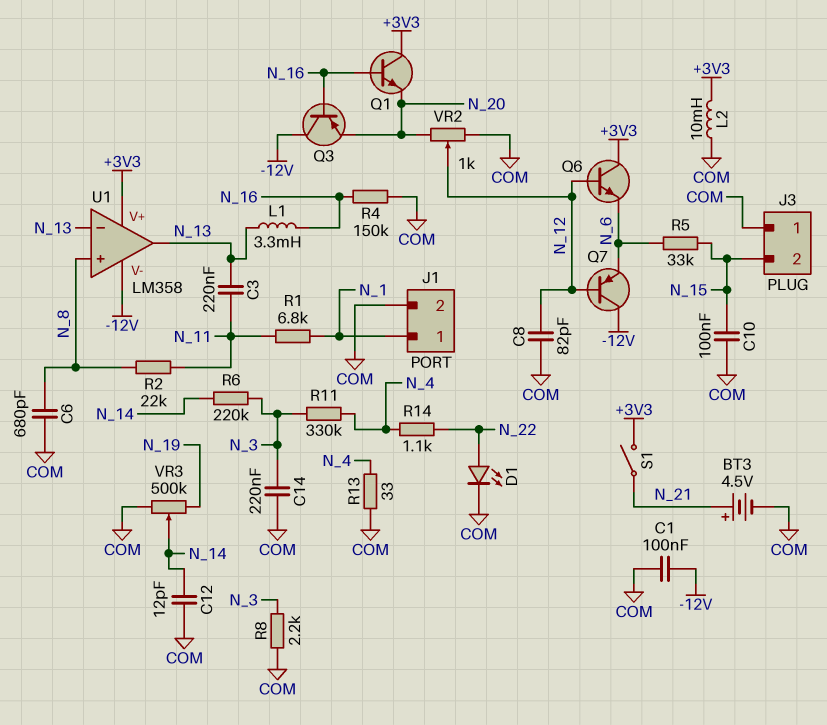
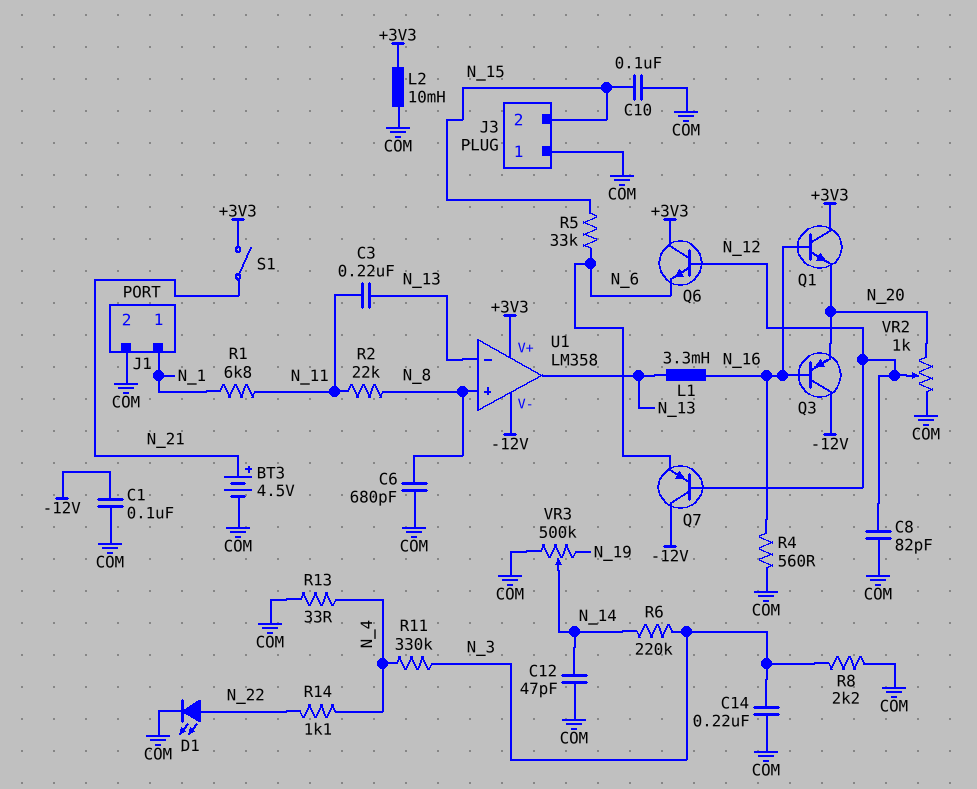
C12: 12pF (COM, N_14) -> 47pF (COM, N_14)
R4: 150k (COM, N_16) -> 560 (COM, N_16)

